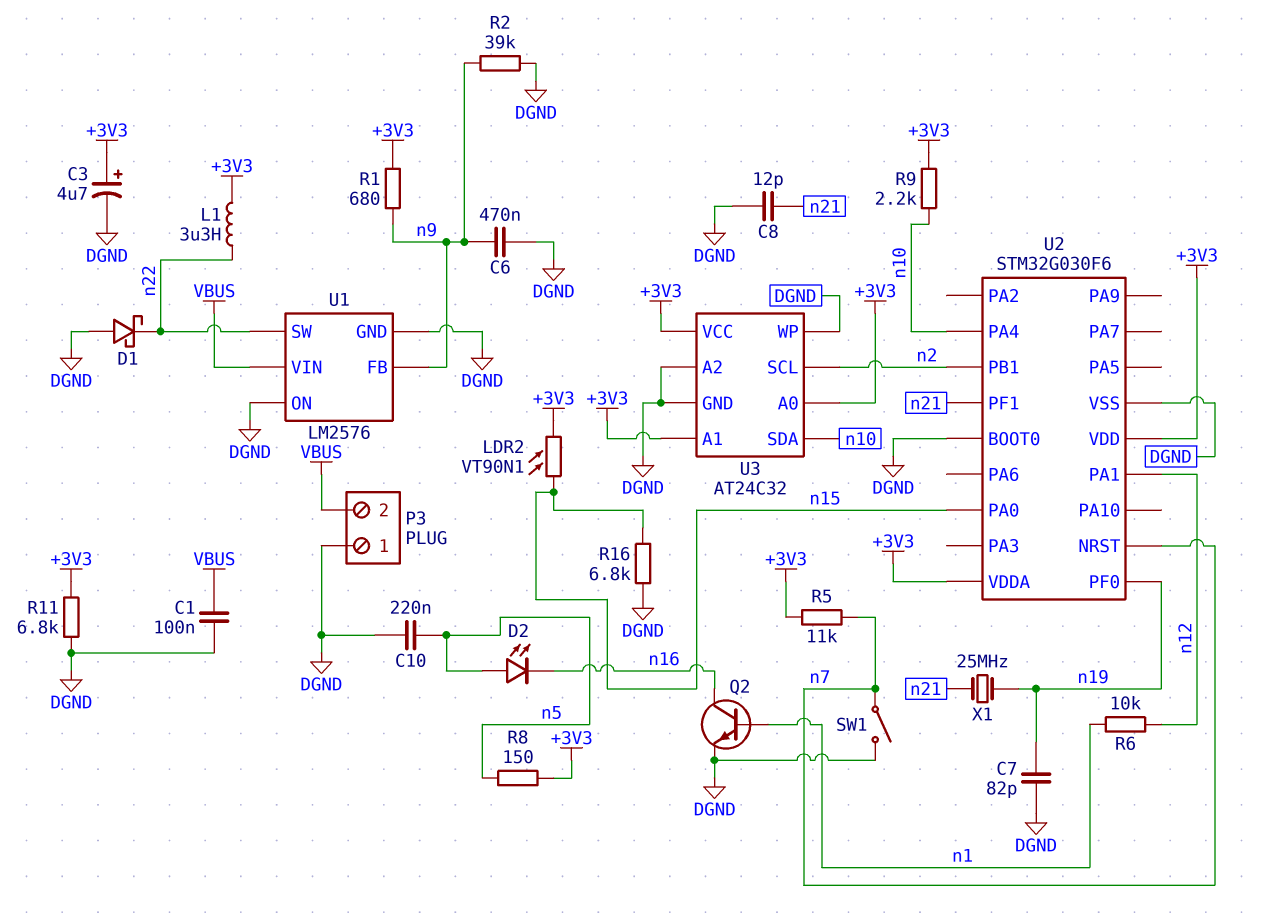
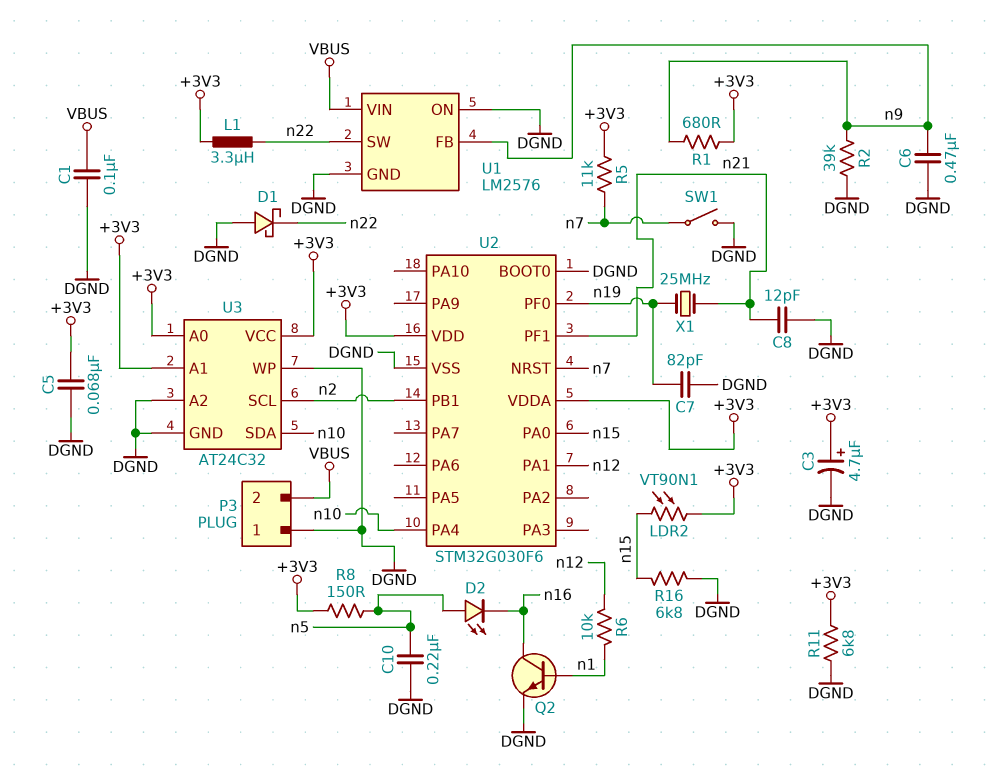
C5: none -> 68nF (+3V3, DGND)
R9: 2.2k (+3V3, n10) -> none

